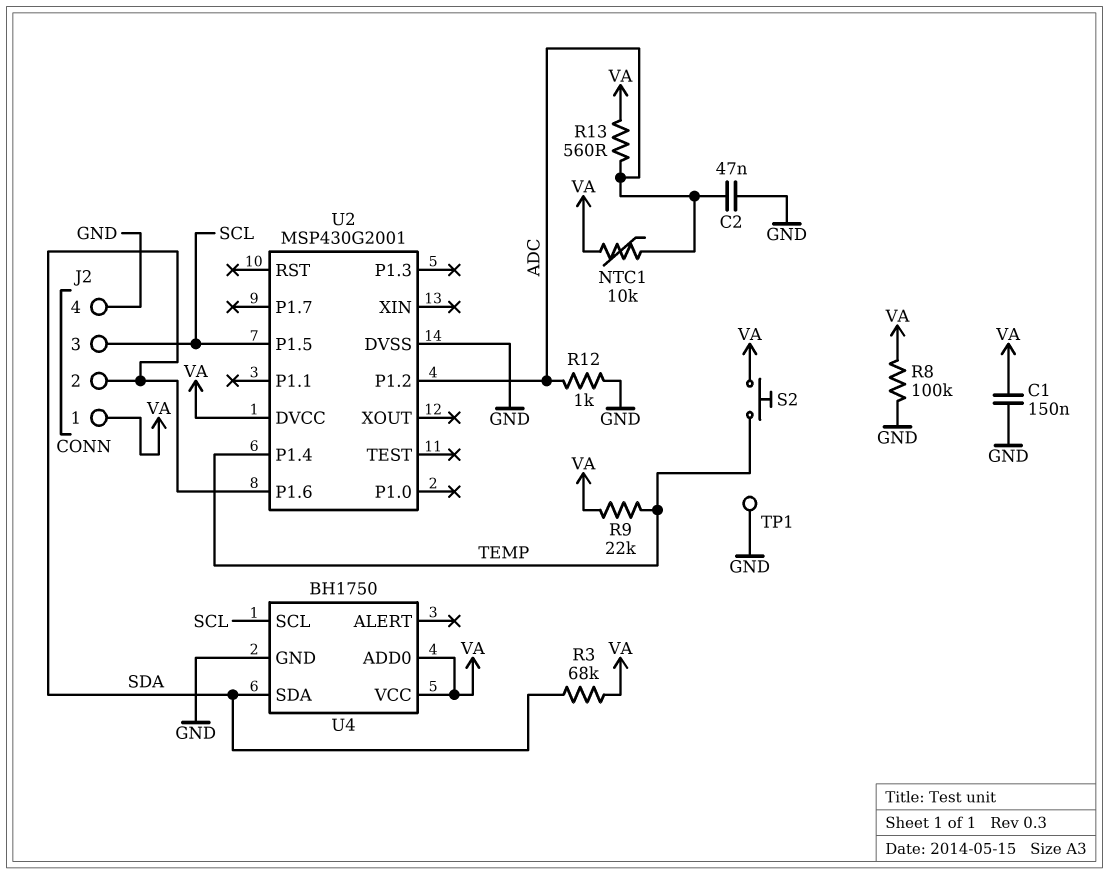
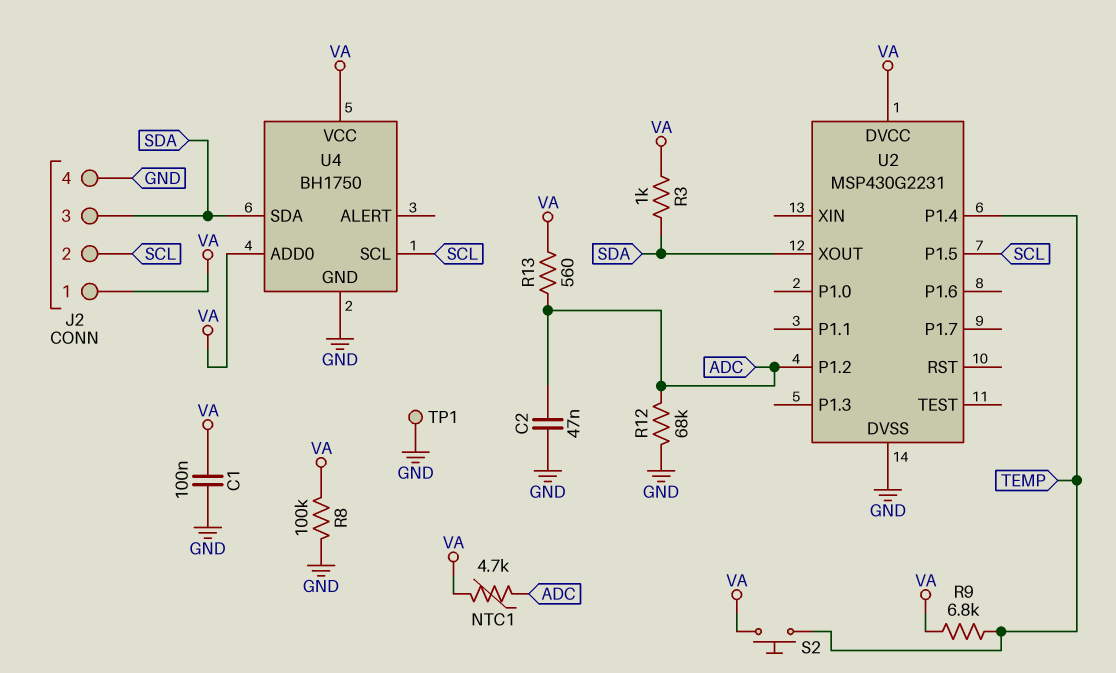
C1: 150nF (GND, VA) -> 100nF (GND, VA)
J2 pin 2: SDA -> SCL
J2 pin 3: SCL -> SDA
NTC1: 10k (ADC, VA) -> 4.7k (ADC, VA)
R3: 68k (SDA, VA) -> 1k (SDA, VA)
R9: 22k (TEMP, VA) -> 6.8k (TEMP, VA)
R12: 1k (ADC, GND) -> 68k (ADC, GND)
U2: MSP430G2001 -> MSP430G2231
U2 pin P1.6: SDA -> none
U2 pin XOUT: none -> SDA

